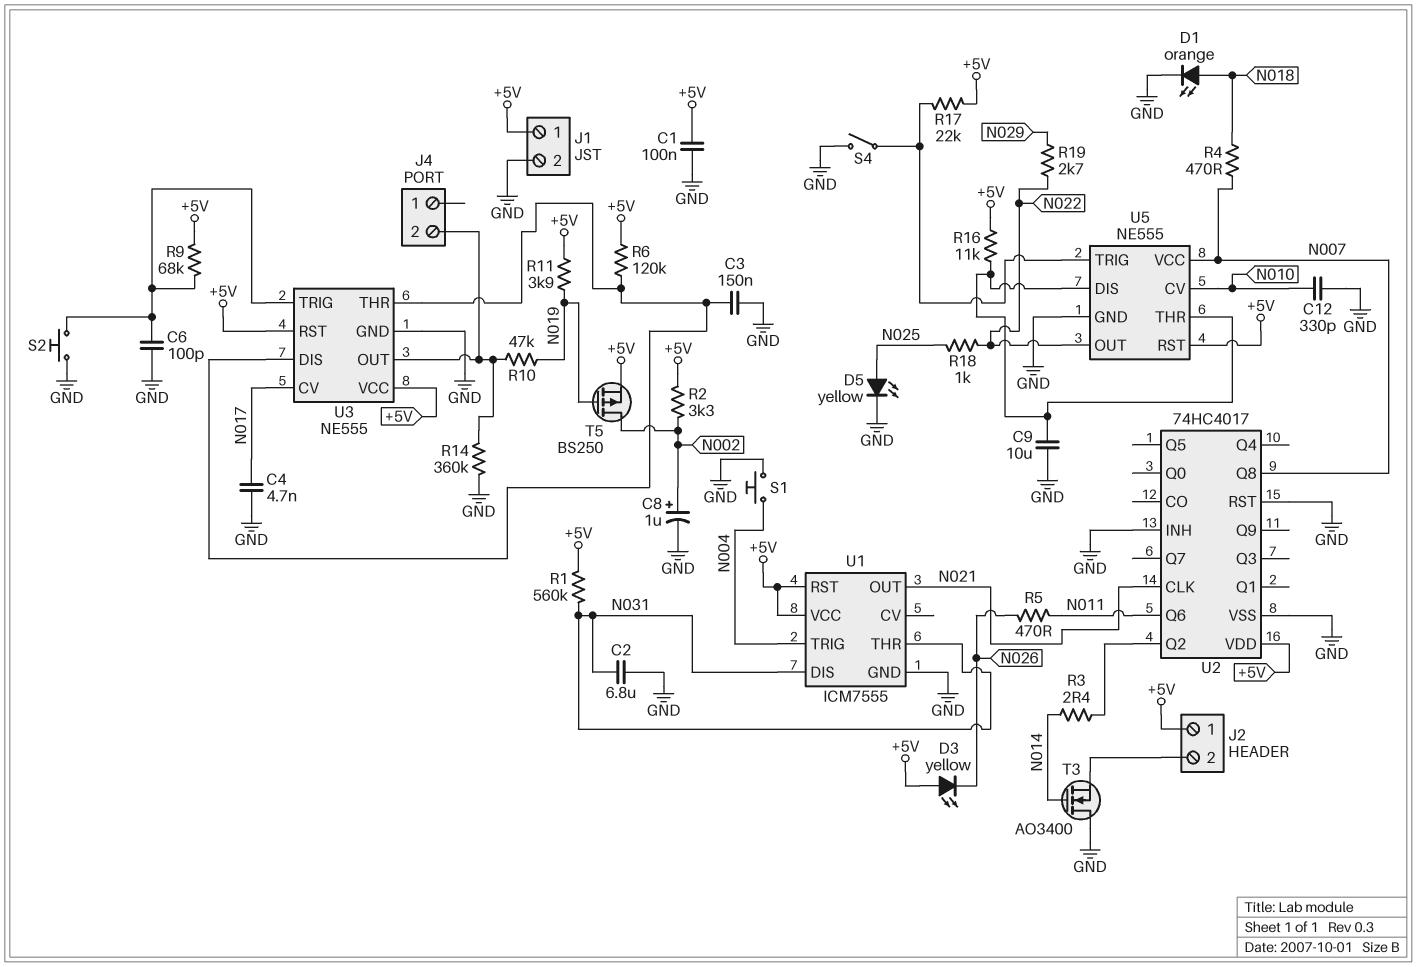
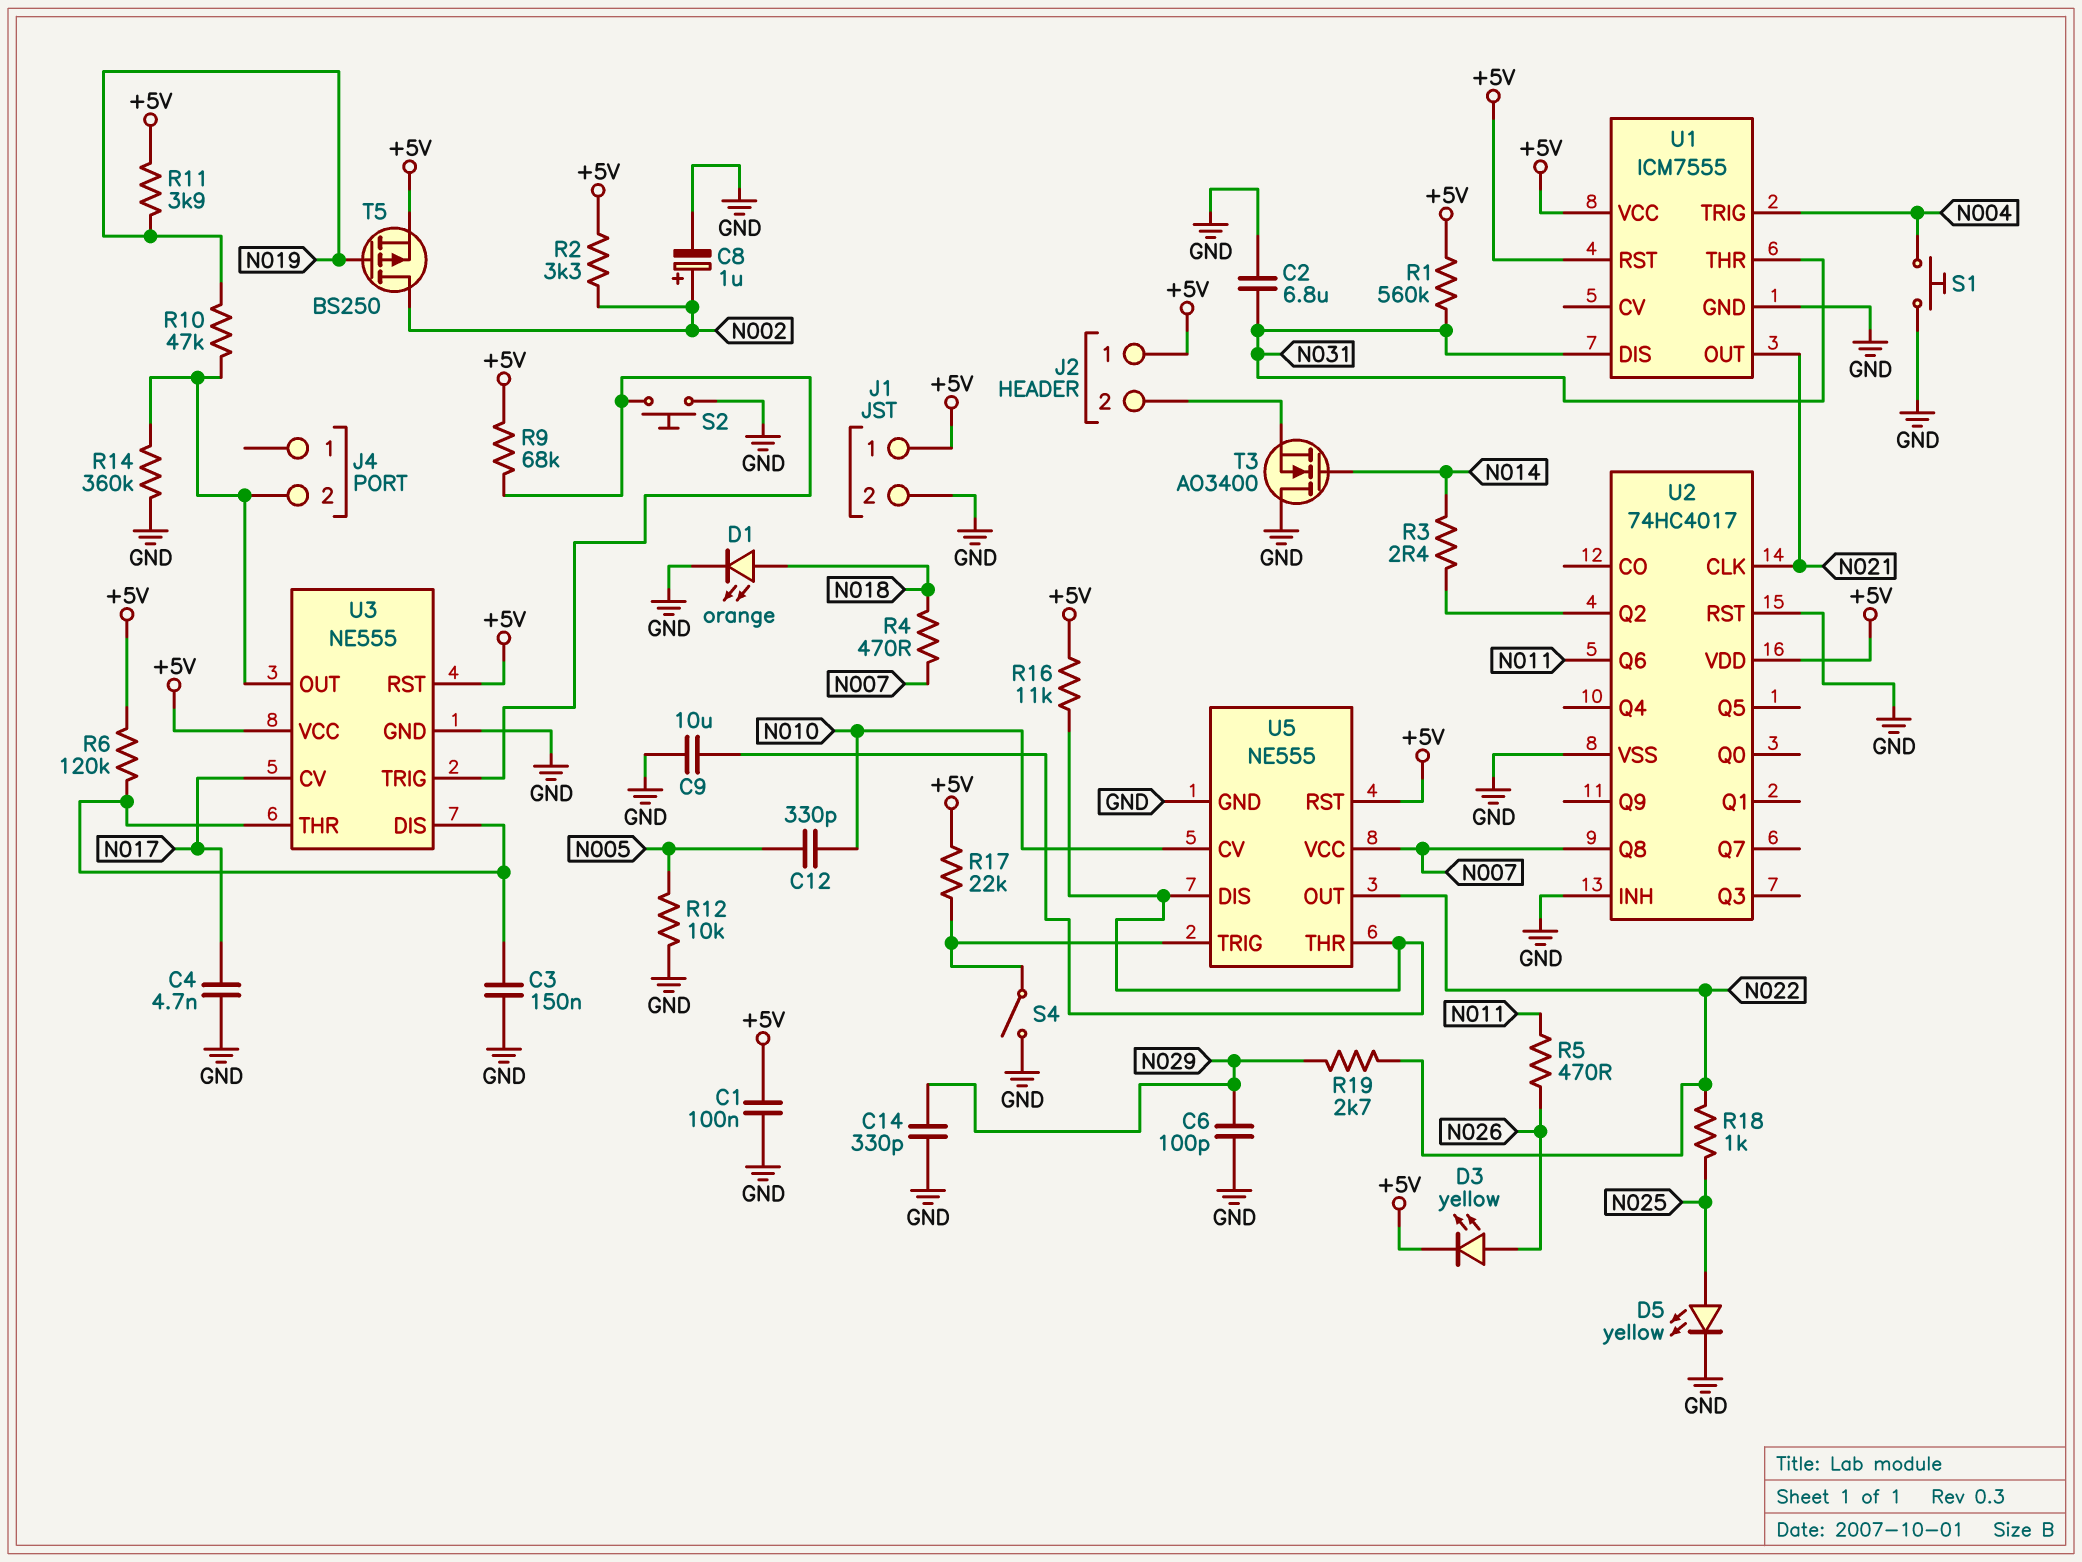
C6: 100pF (GND, U3/TRIG) -> 100pF (GND, N029)
C12: 330pF (GND, N010) -> 330pF (N005, N010)
C14: none -> 330pF (GND, N029)
D3: LED yellow (A +5V, K N026) -> LED yellow (A N026, K +5V)
R12: none -> 10k (GND, N005)

